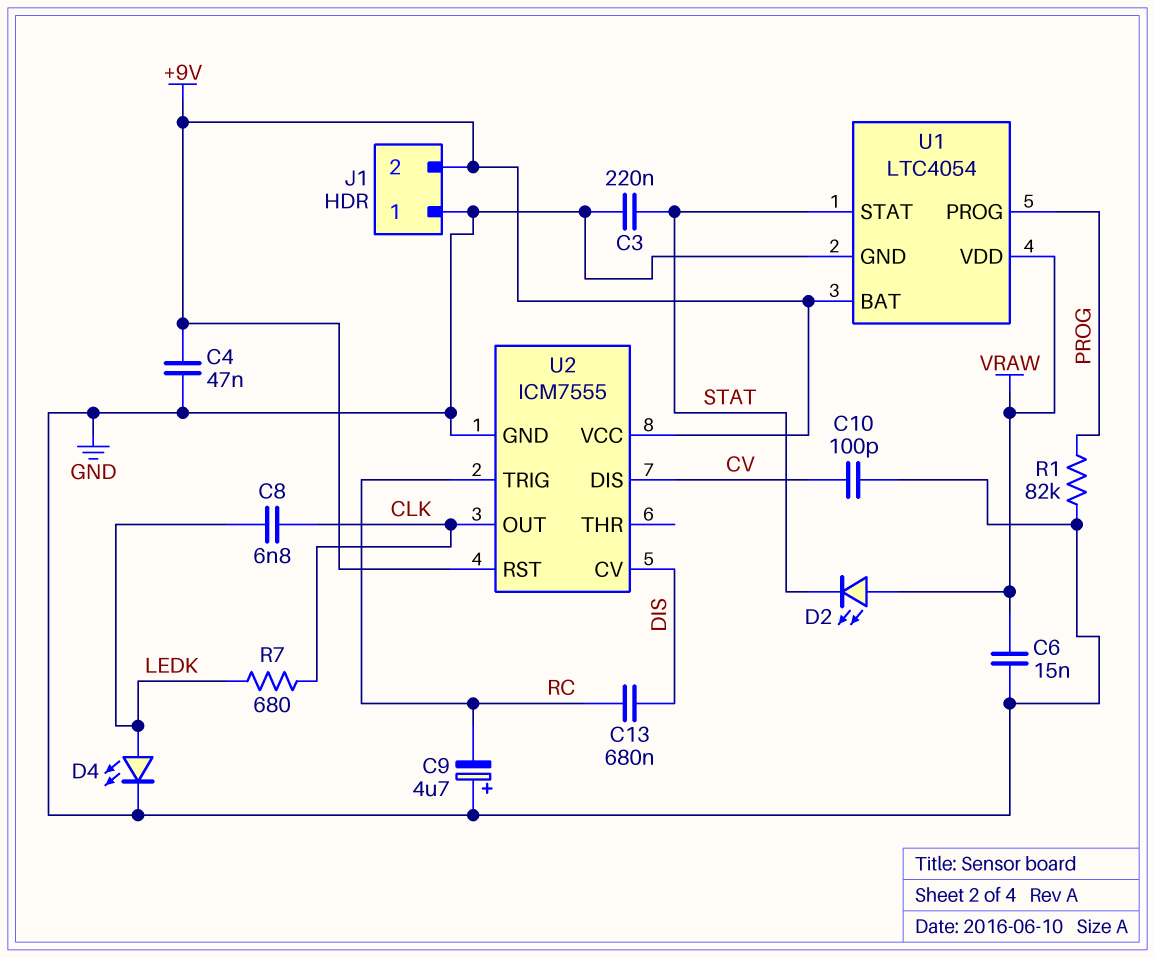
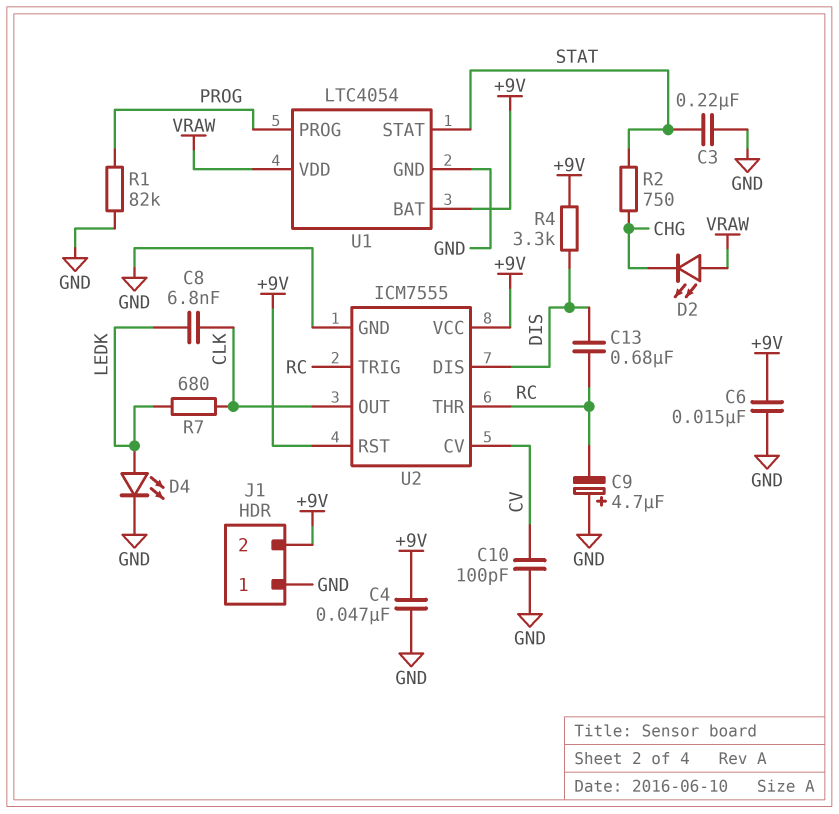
C6: 15nF (GND, VRAW) -> 15nF (+9V, GND)
D2: LED (A VRAW, K STAT) -> LED (A VRAW, K CHG)
R2: none -> 750 (CHG, STAT)
R4: none -> 3.3k (+9V, DIS)
U2 pin CV: DIS -> CV
U2 pin DIS: CV -> DIS
U2 pin THR: none -> RC

